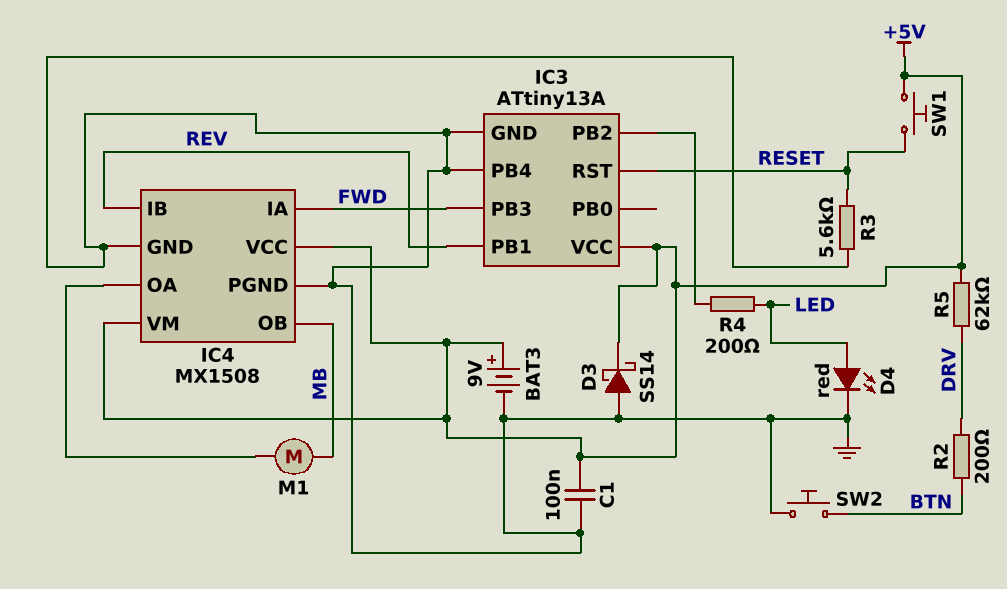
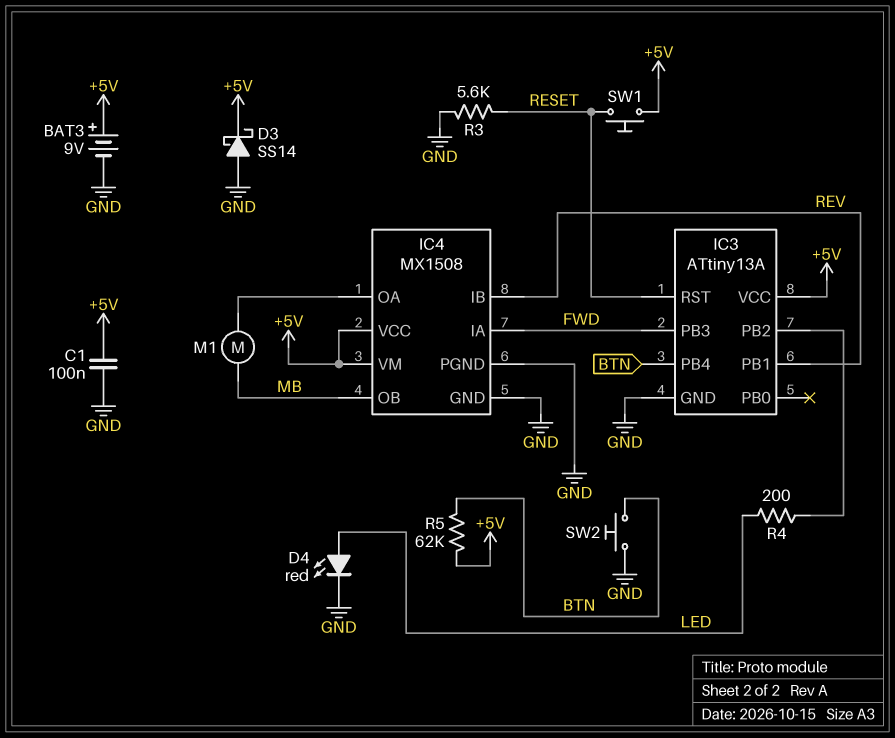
IC3 pin PB4: GND -> BTN
R2: 200 (BTN, DRV) -> none
R5: 62k (+5V, DRV) -> 62k (+5V, BTN)

